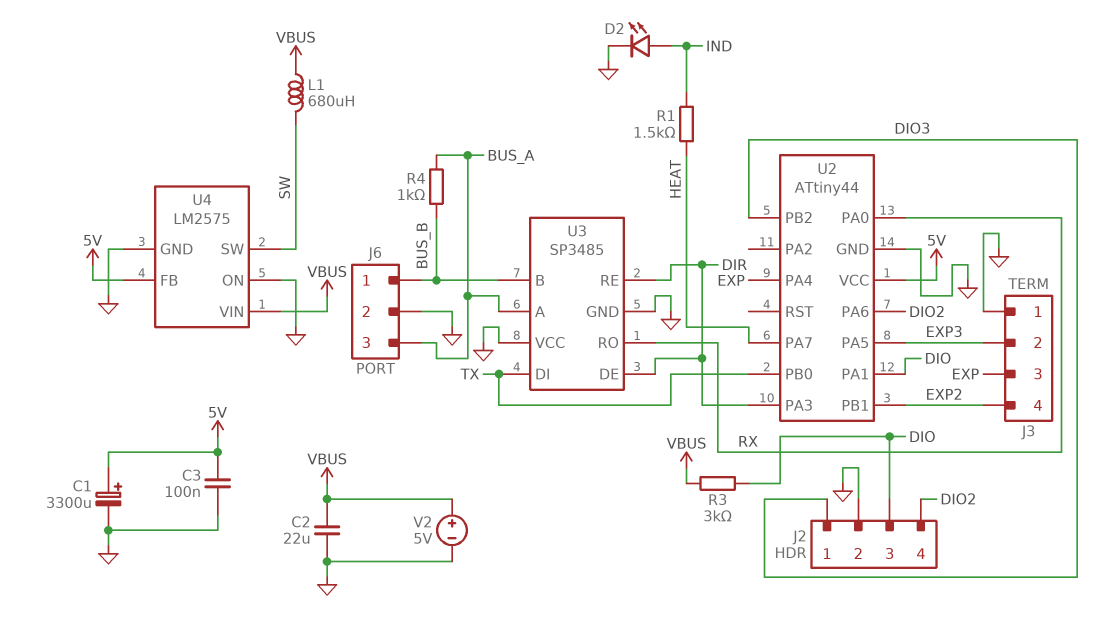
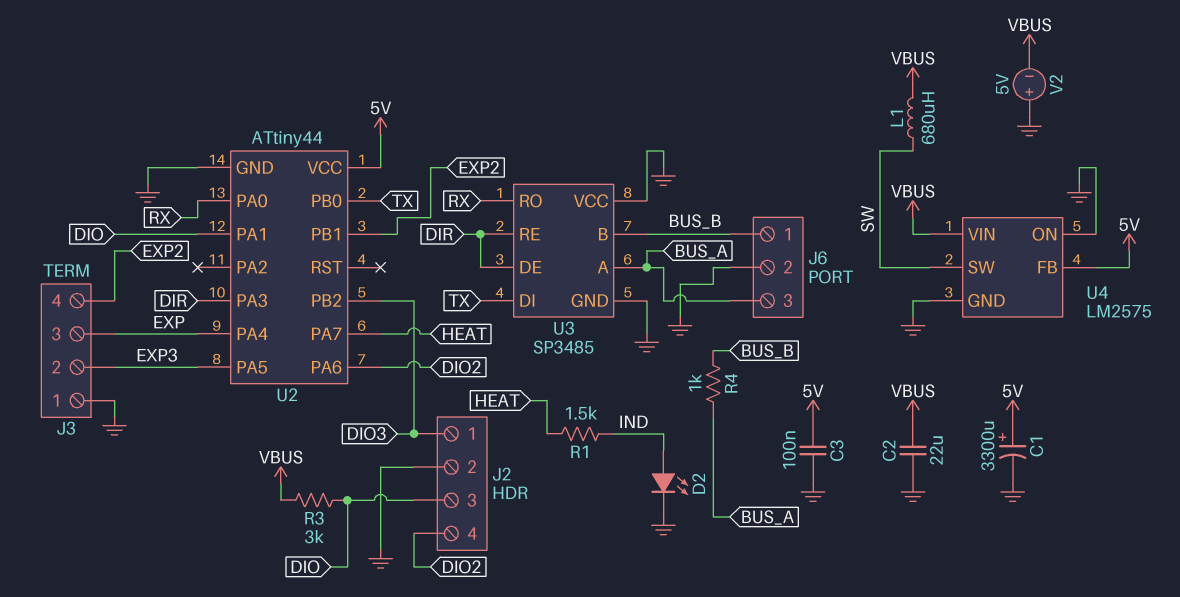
V2: 5V (plus VBUS, minus GND) -> 5V (plus GND, minus VBUS)

